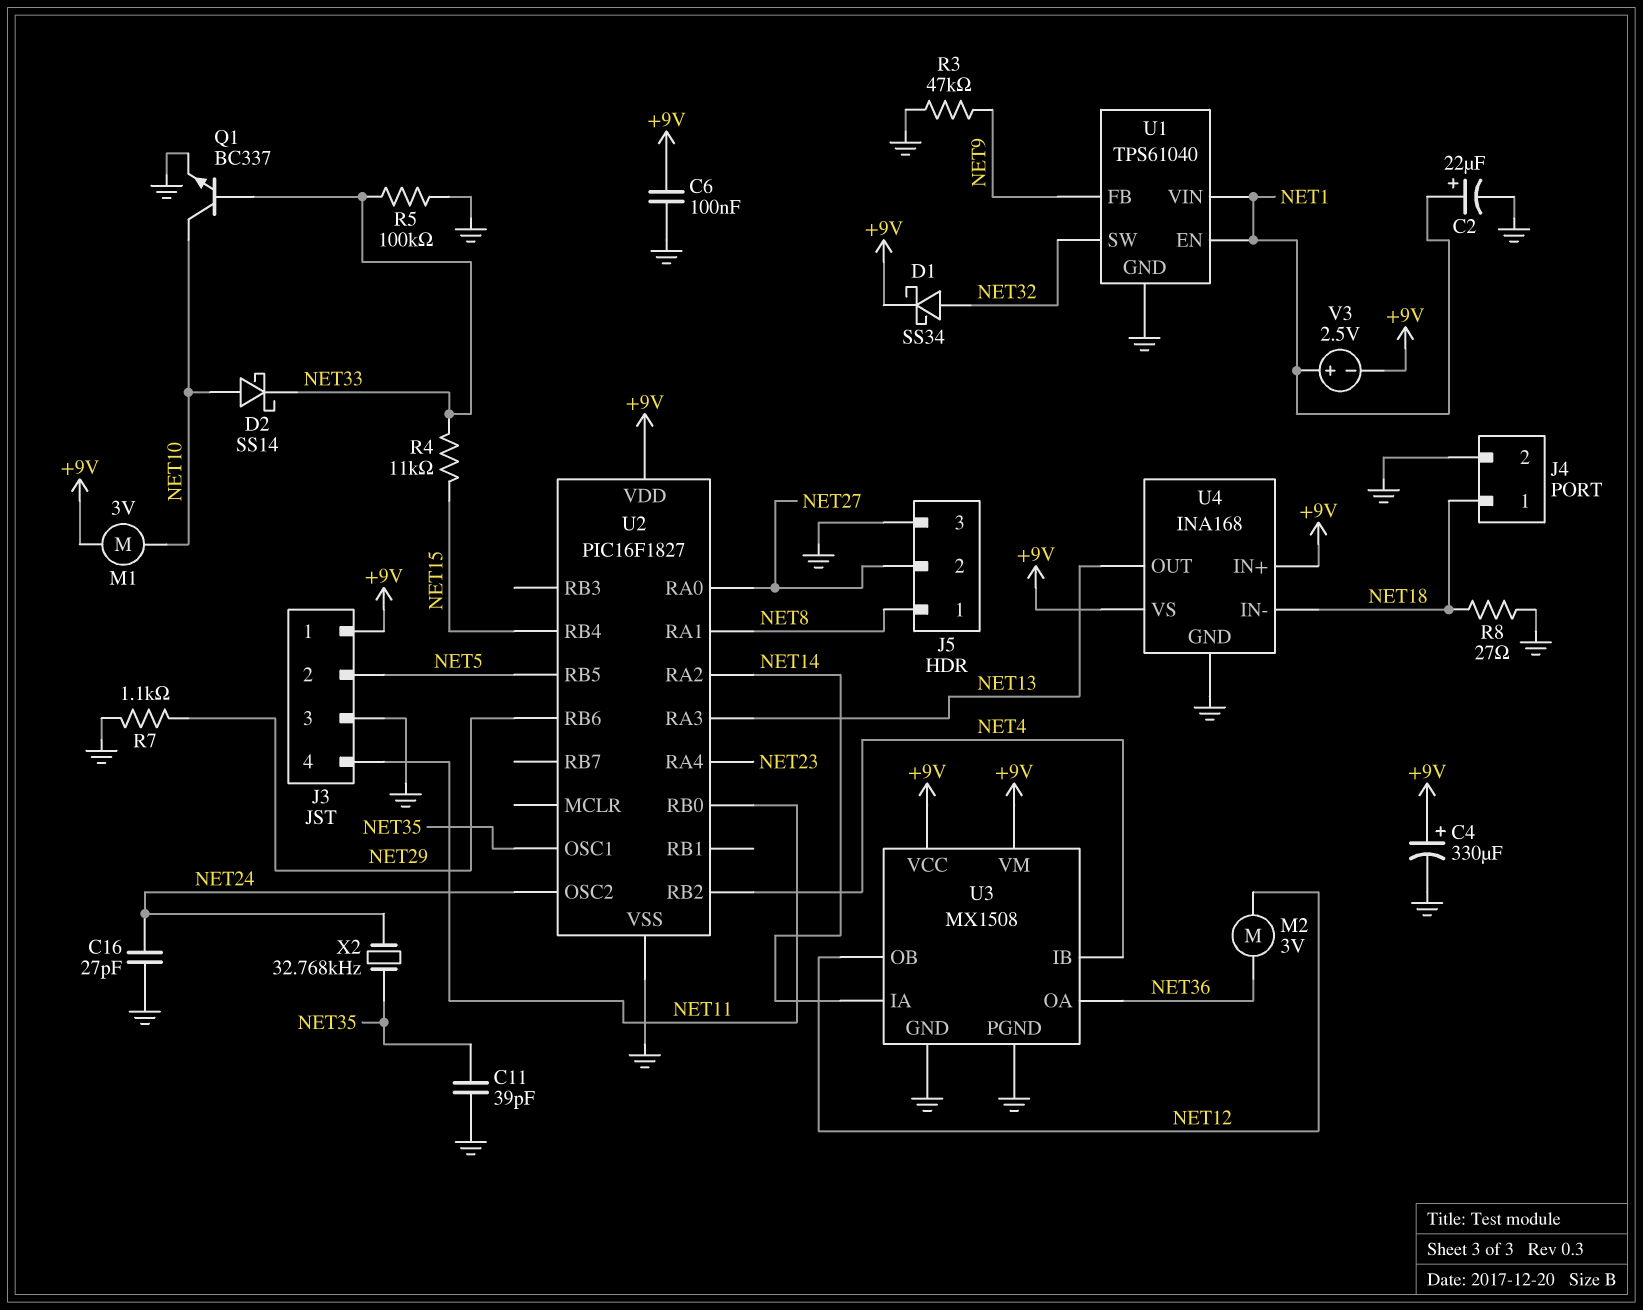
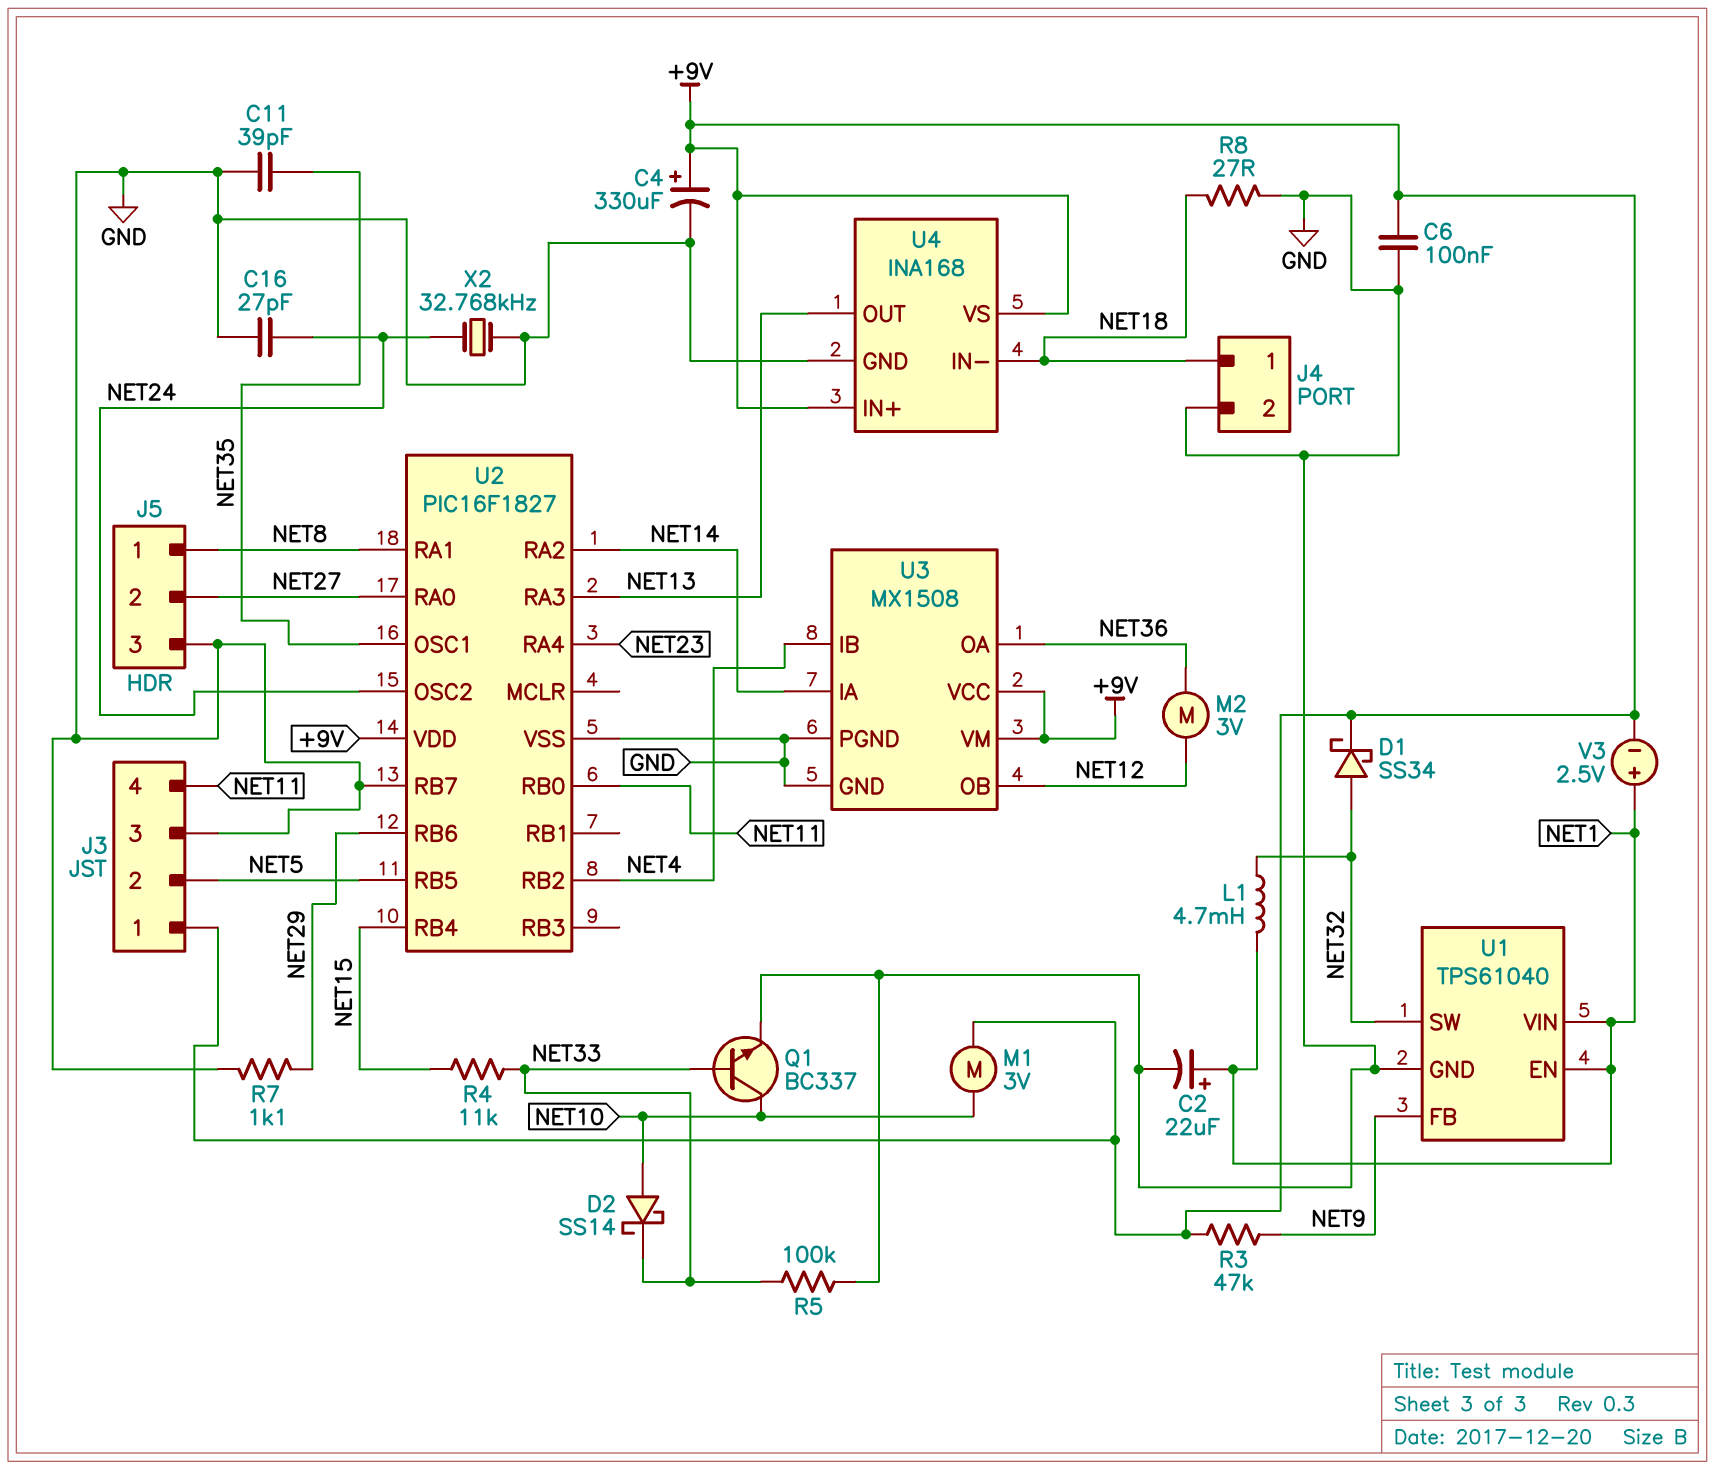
L1: none -> 4.7mH (NET1, NET32)
R3: 47k (GND, NET9) -> 47k (+9V, NET9)
U2 pin RB7: none -> GND
X2: 32.768kHz (NET24, NET35) -> 32.768kHz (GND, NET24)

